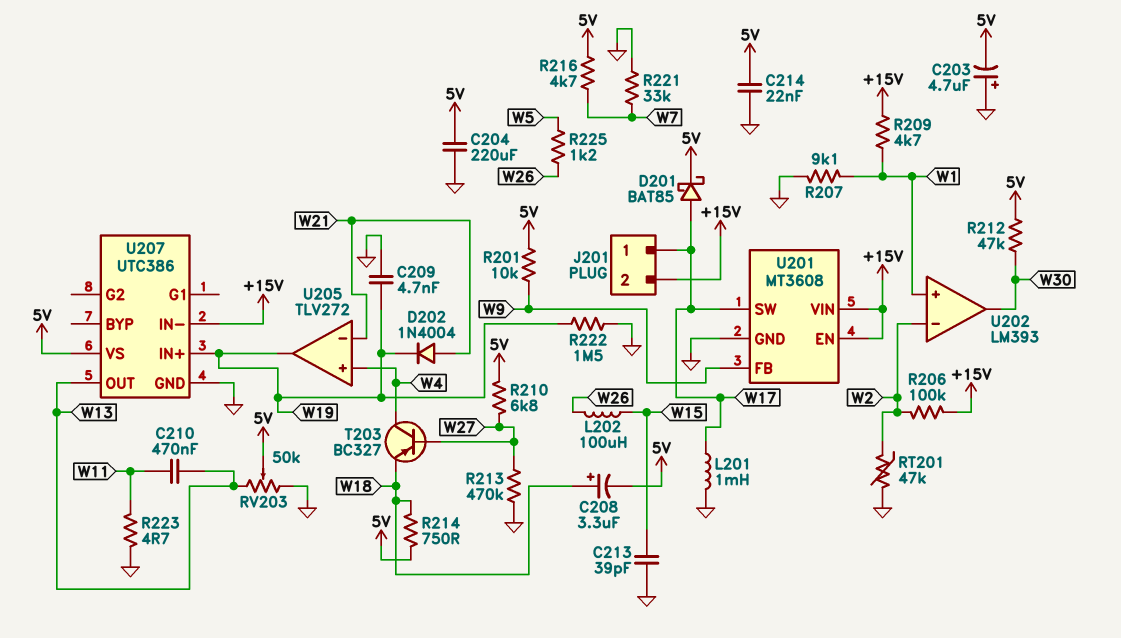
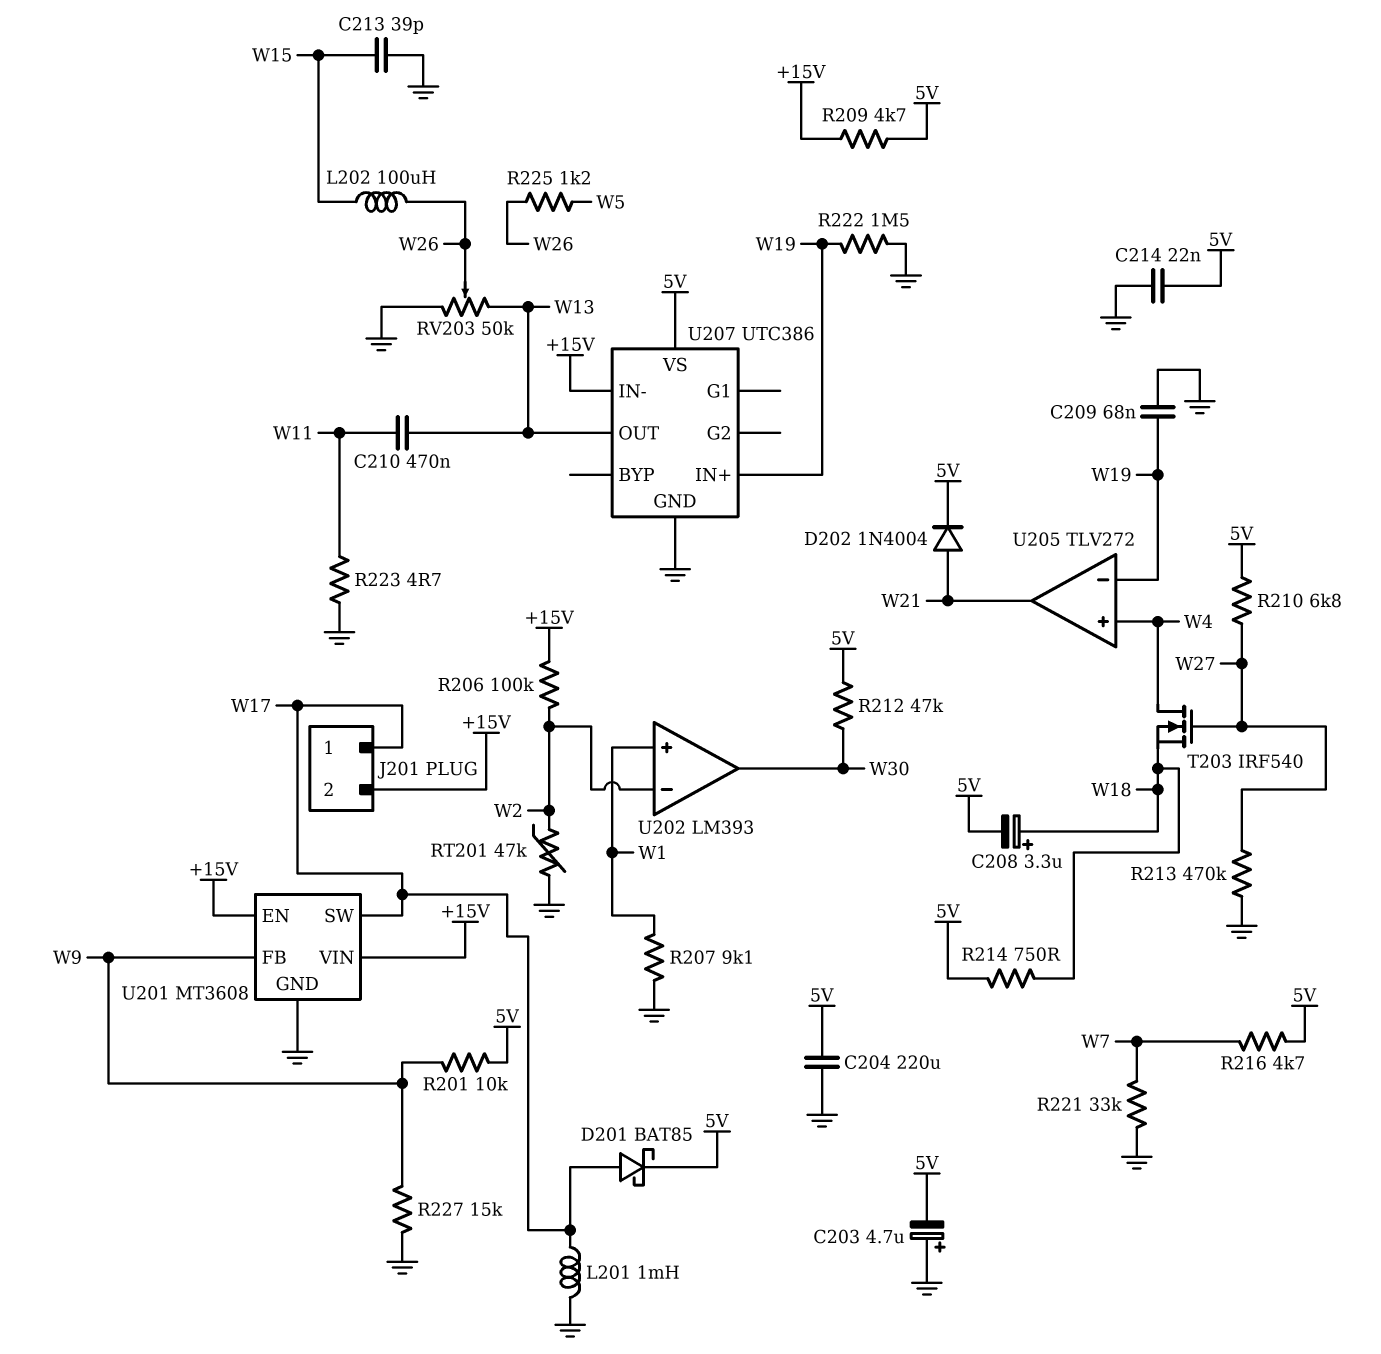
C209: 4.7nF (GND, W19) -> 68nF (GND, W19)
D202: diode 1N4004 (A W21, K W19) -> diode 1N4004 (A W21, K 5V)
R209: 4.7k (+15V, W1) -> 4.7k (+15V, 5V)
R227: none -> 15k (GND, W9)
RV203: 50k (GND, W13, wiper 5V) -> 50k (GND, W13, wiper W26)
T203: PNP BC327 (B W27, C W4, E W18) -> NMOS IRF540 (G W27, D W4, S W18)
U205 pin in-: W21 -> W19
U205 pin out: W19 -> W21

